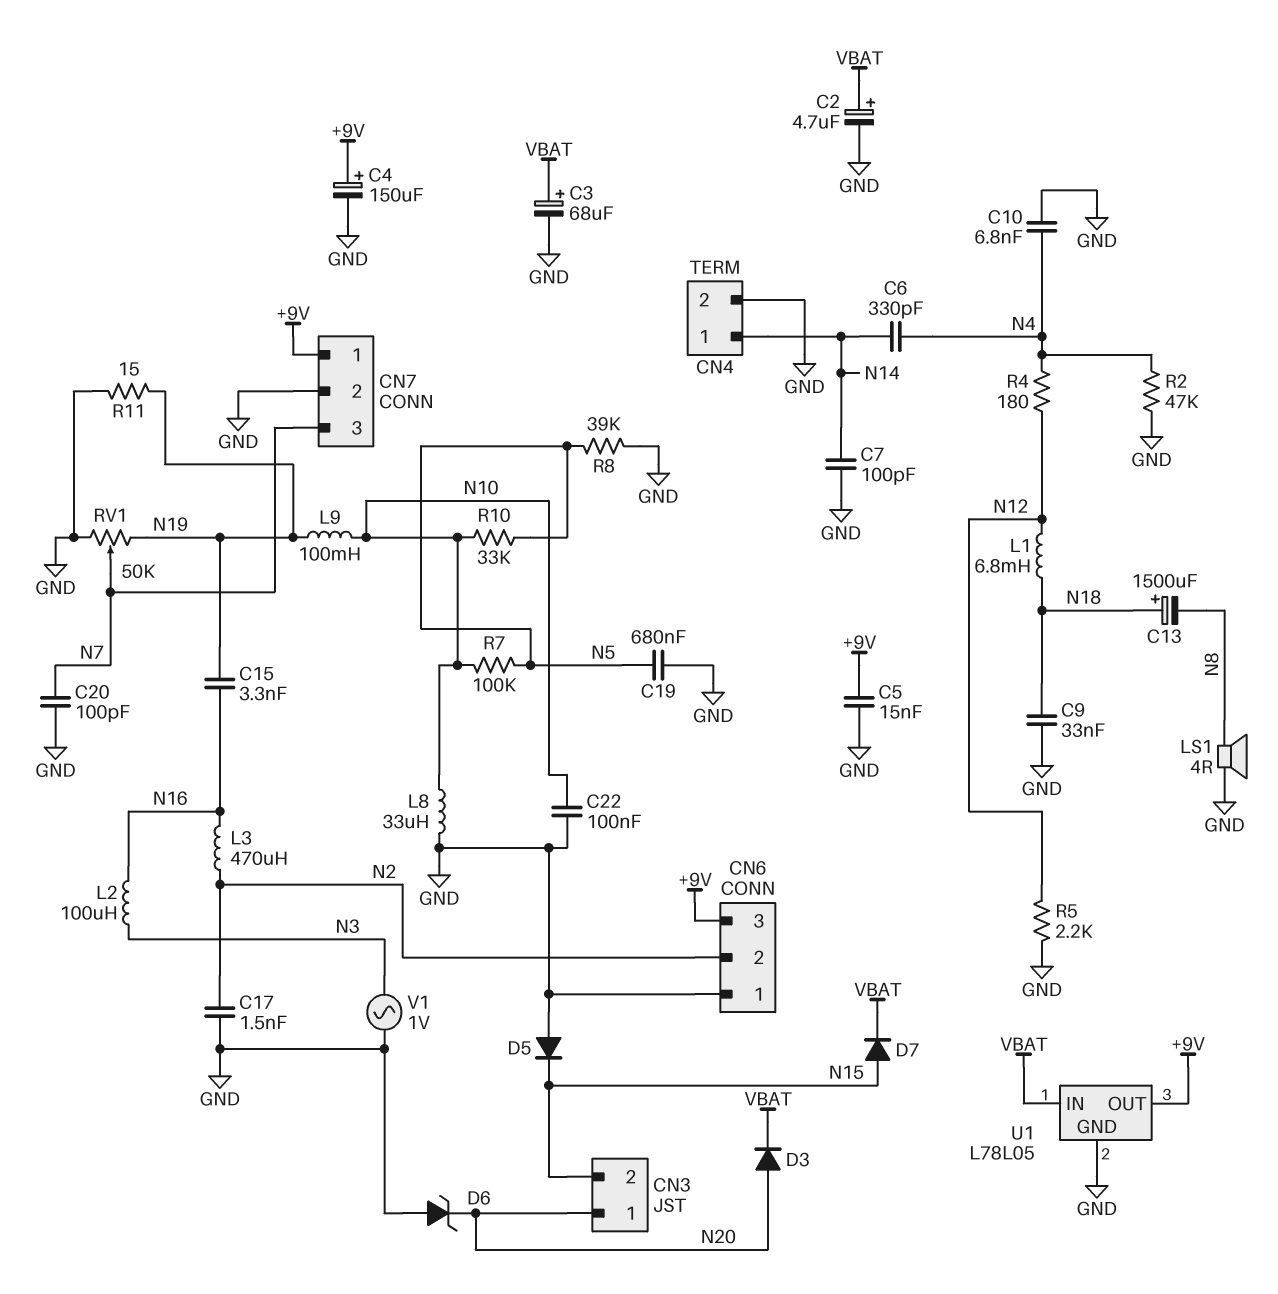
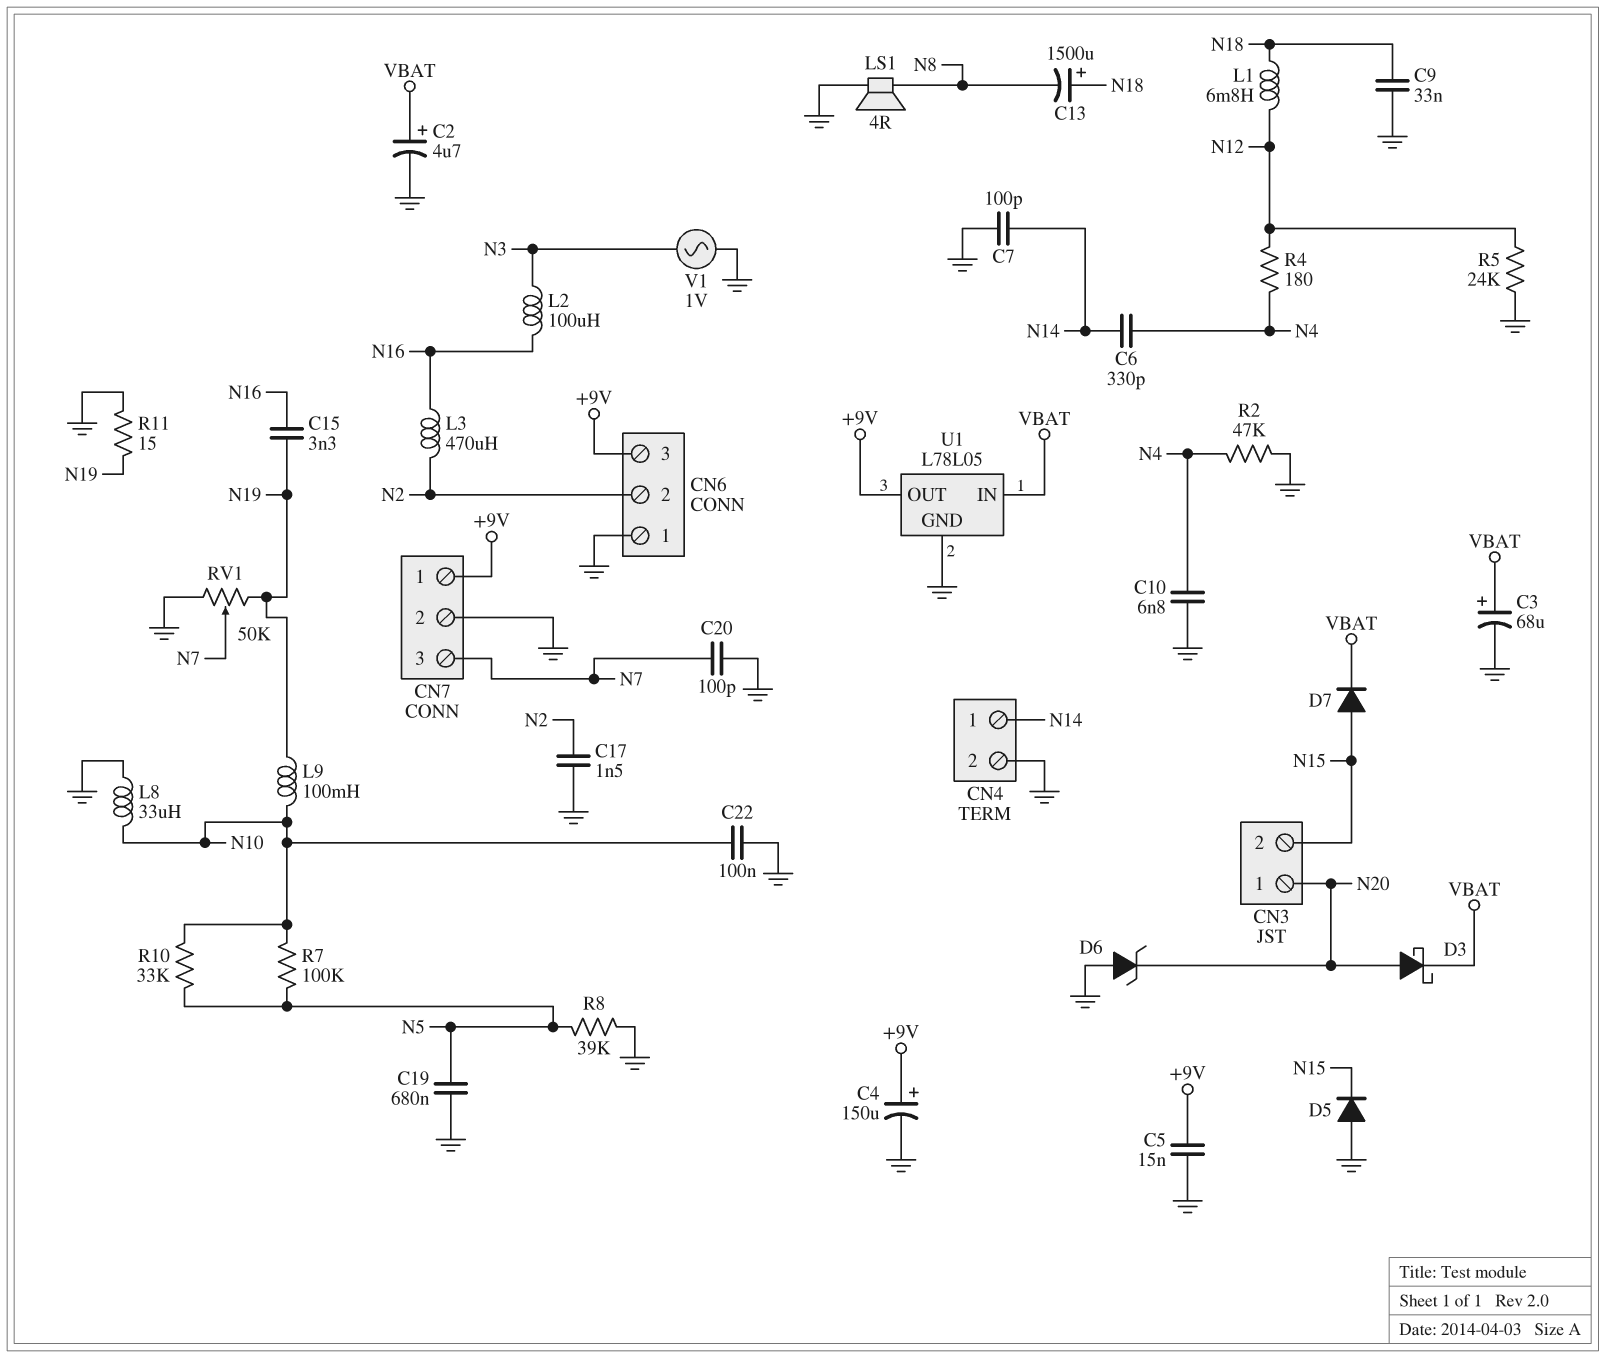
D3: diode (A N20, K VBAT) -> schottky (A N20, K VBAT)
R5: 2.2k (GND, N12) -> 24k (GND, N12)

